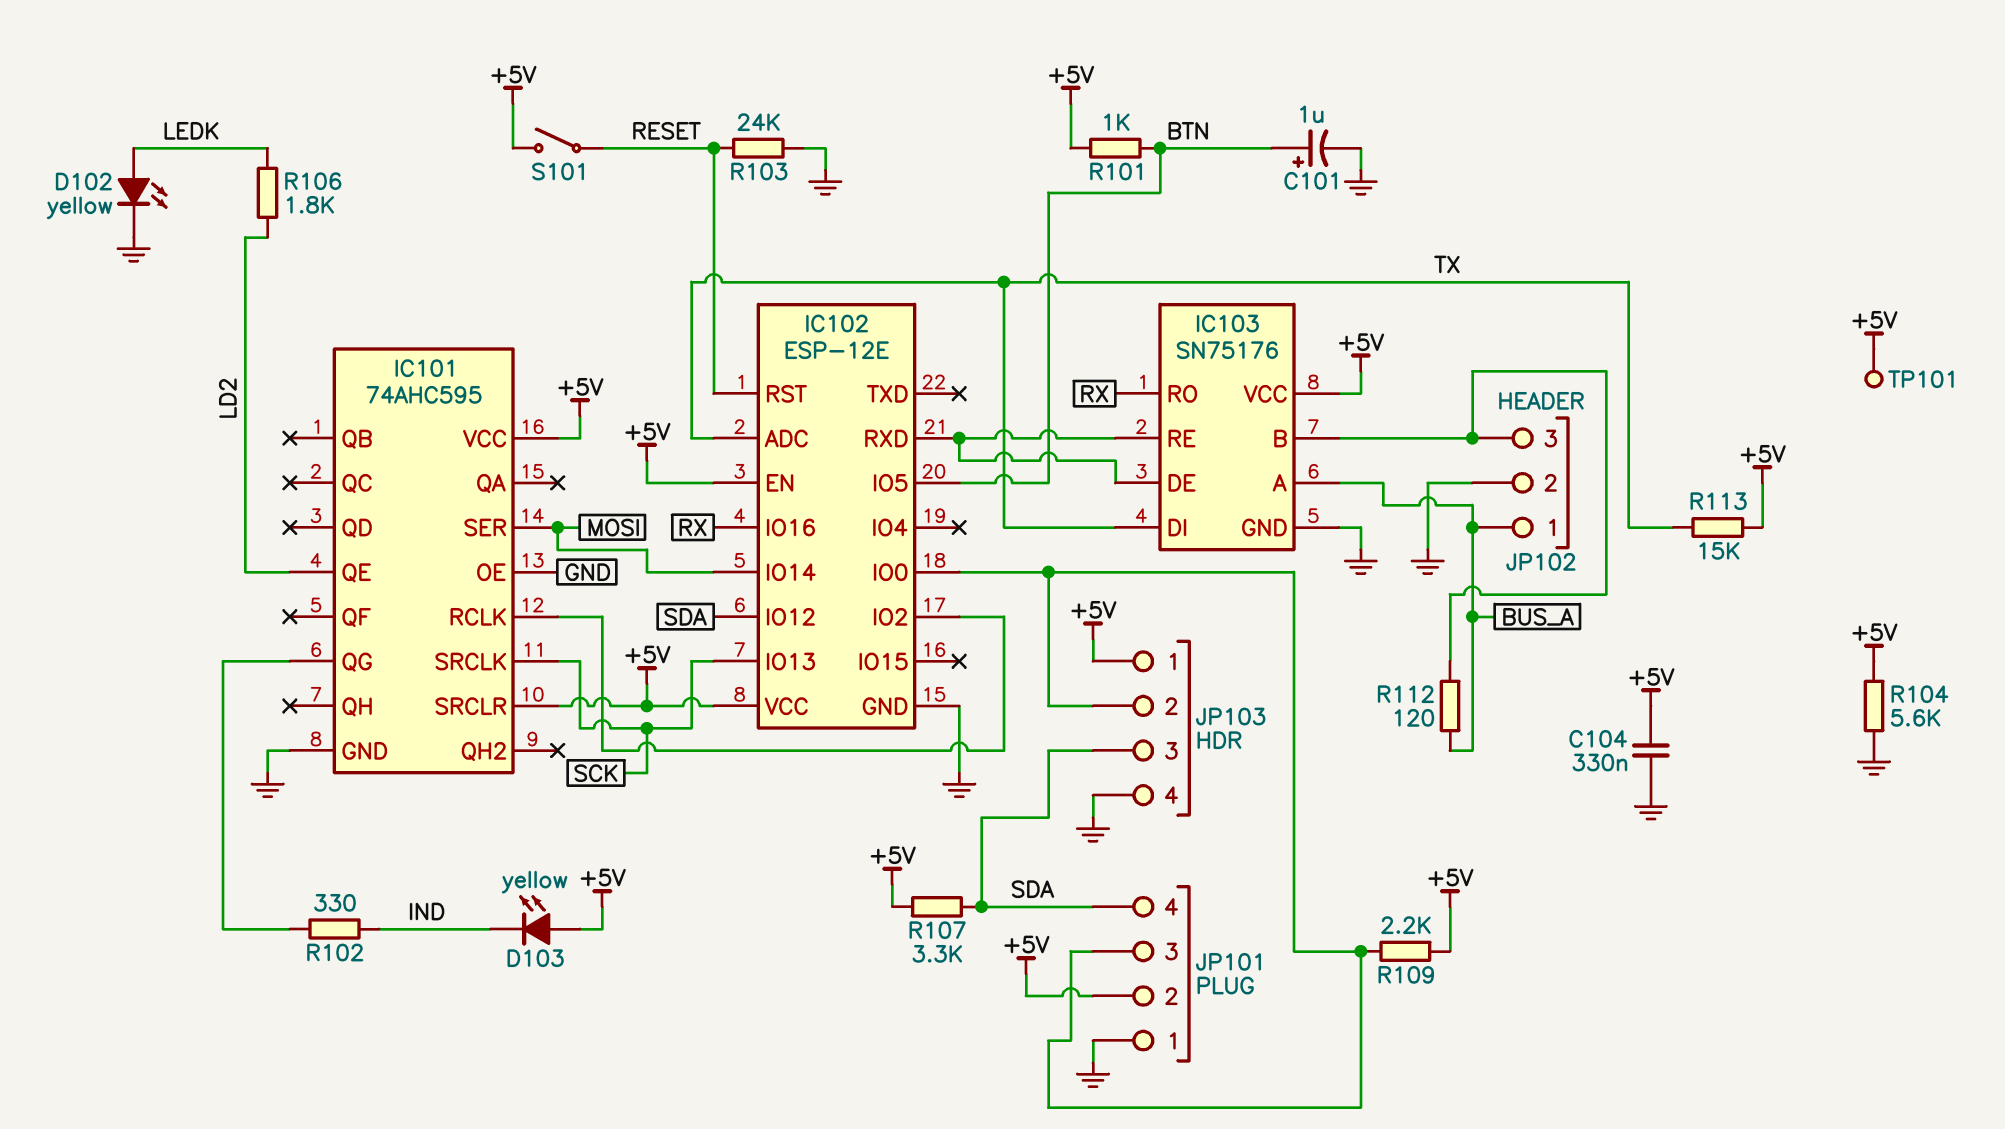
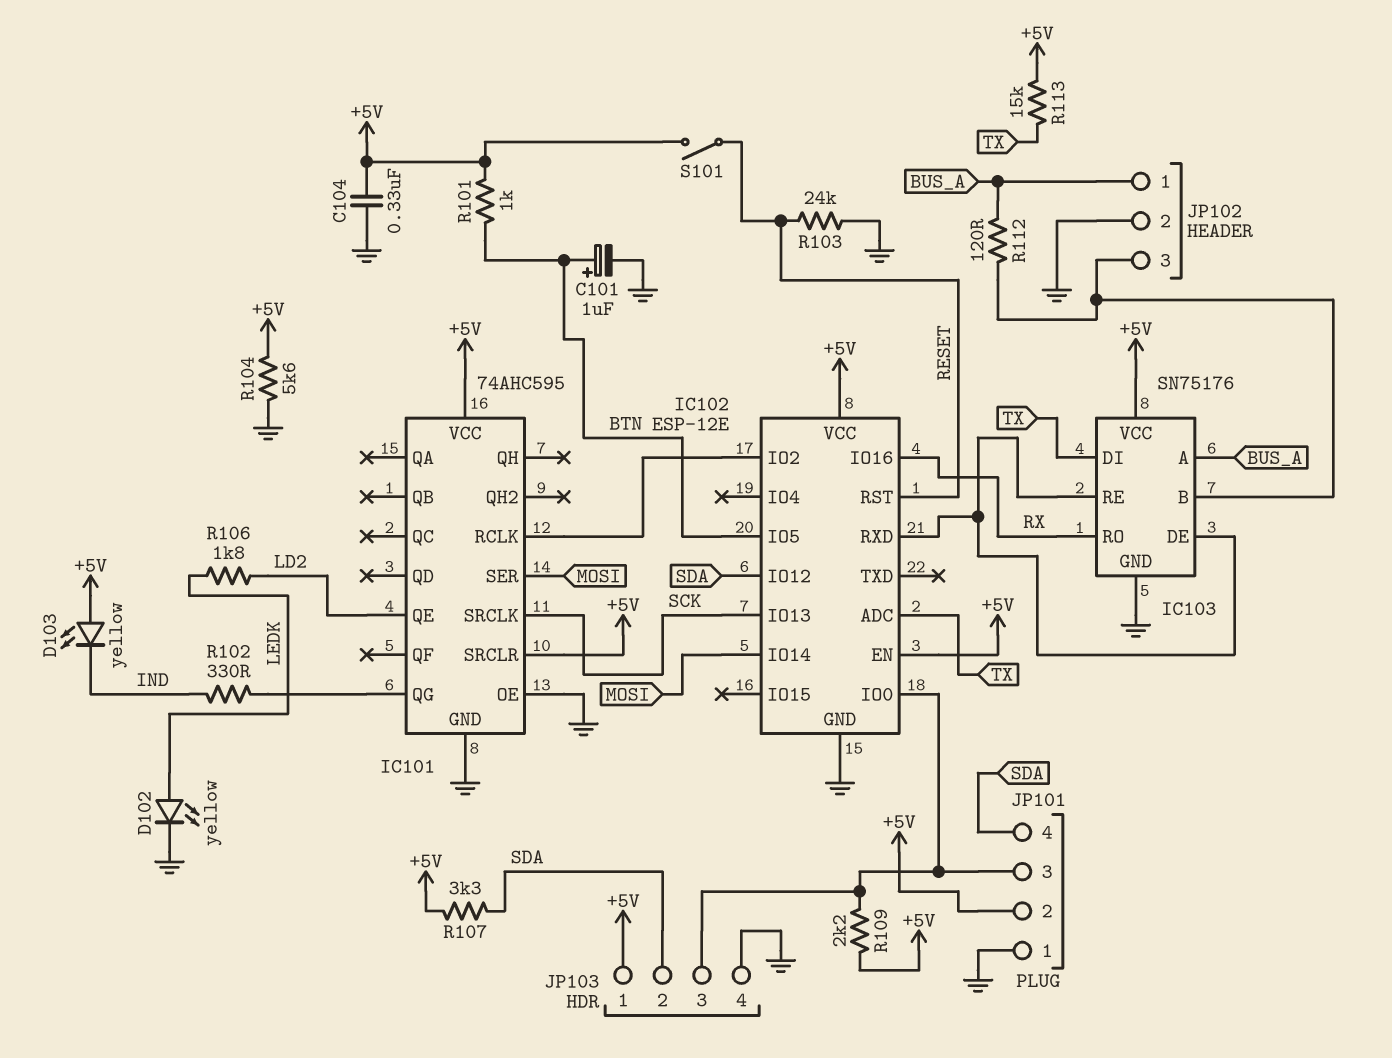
JP103 pin 2: IC102/IO0 -> SDA
JP103 pin 3: SDA -> IC102/IO0
TP101: test point (+5V) -> none

